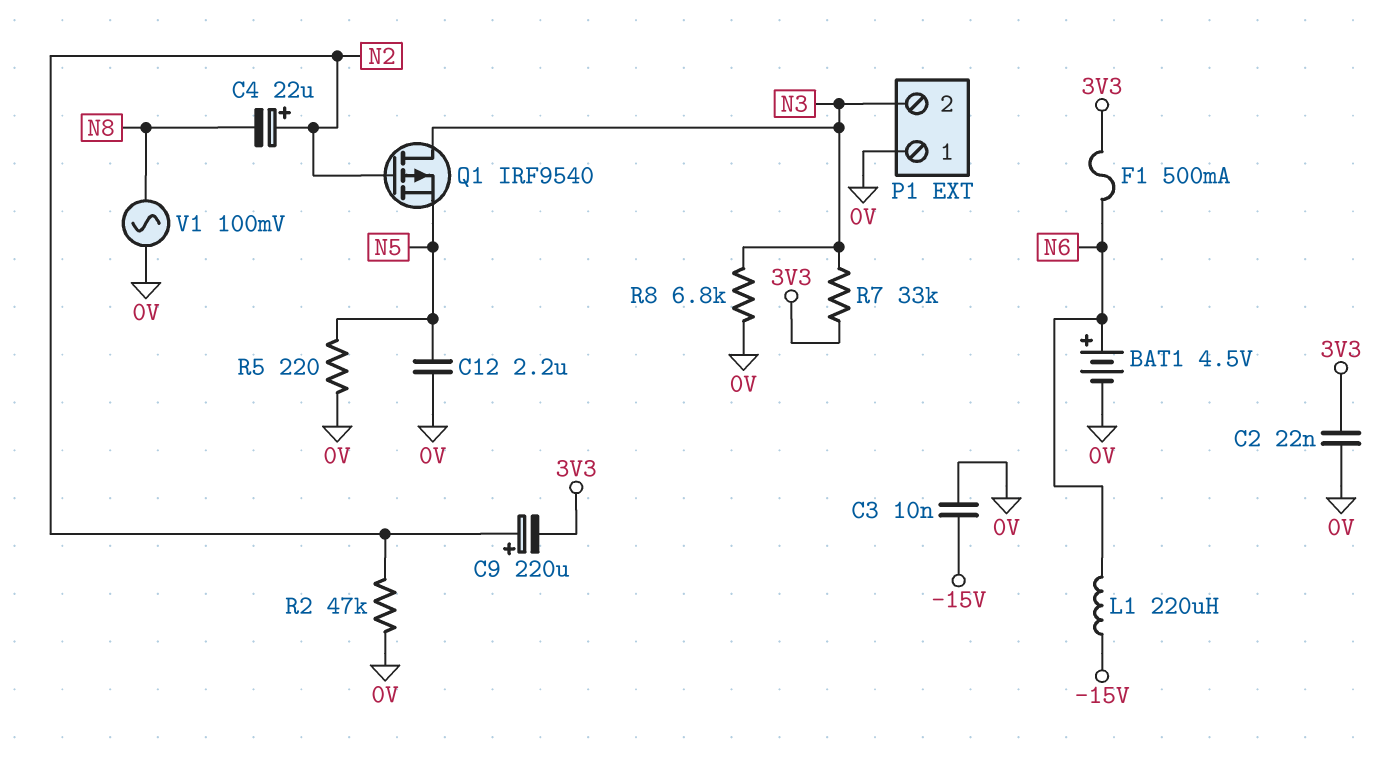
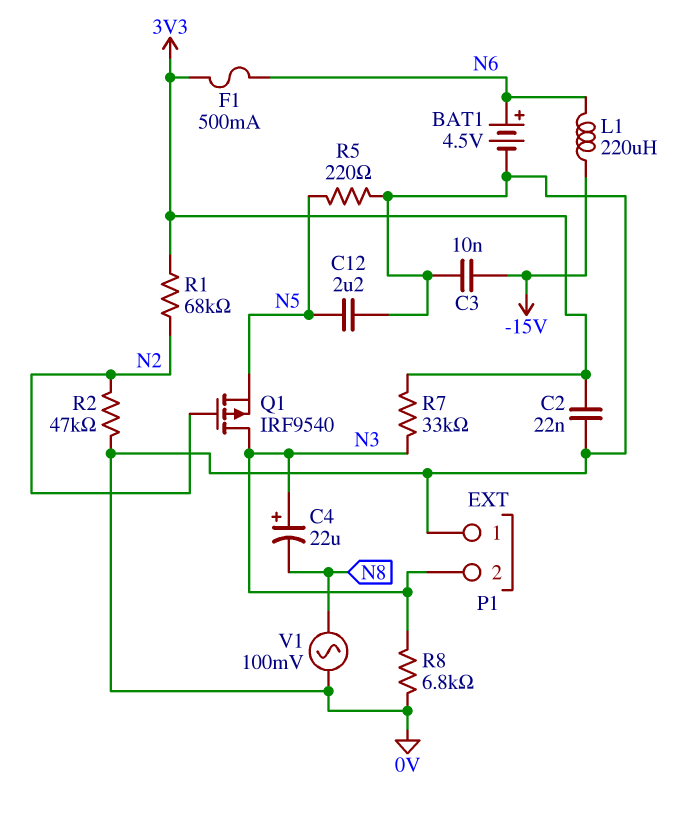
C4: 22uF (plus N2, minus N8) -> 22uF (plus N3, minus N8)
C9: 220uF (plus N2, minus 3V3) -> none
R1: none -> 68k (3V3, N2)

